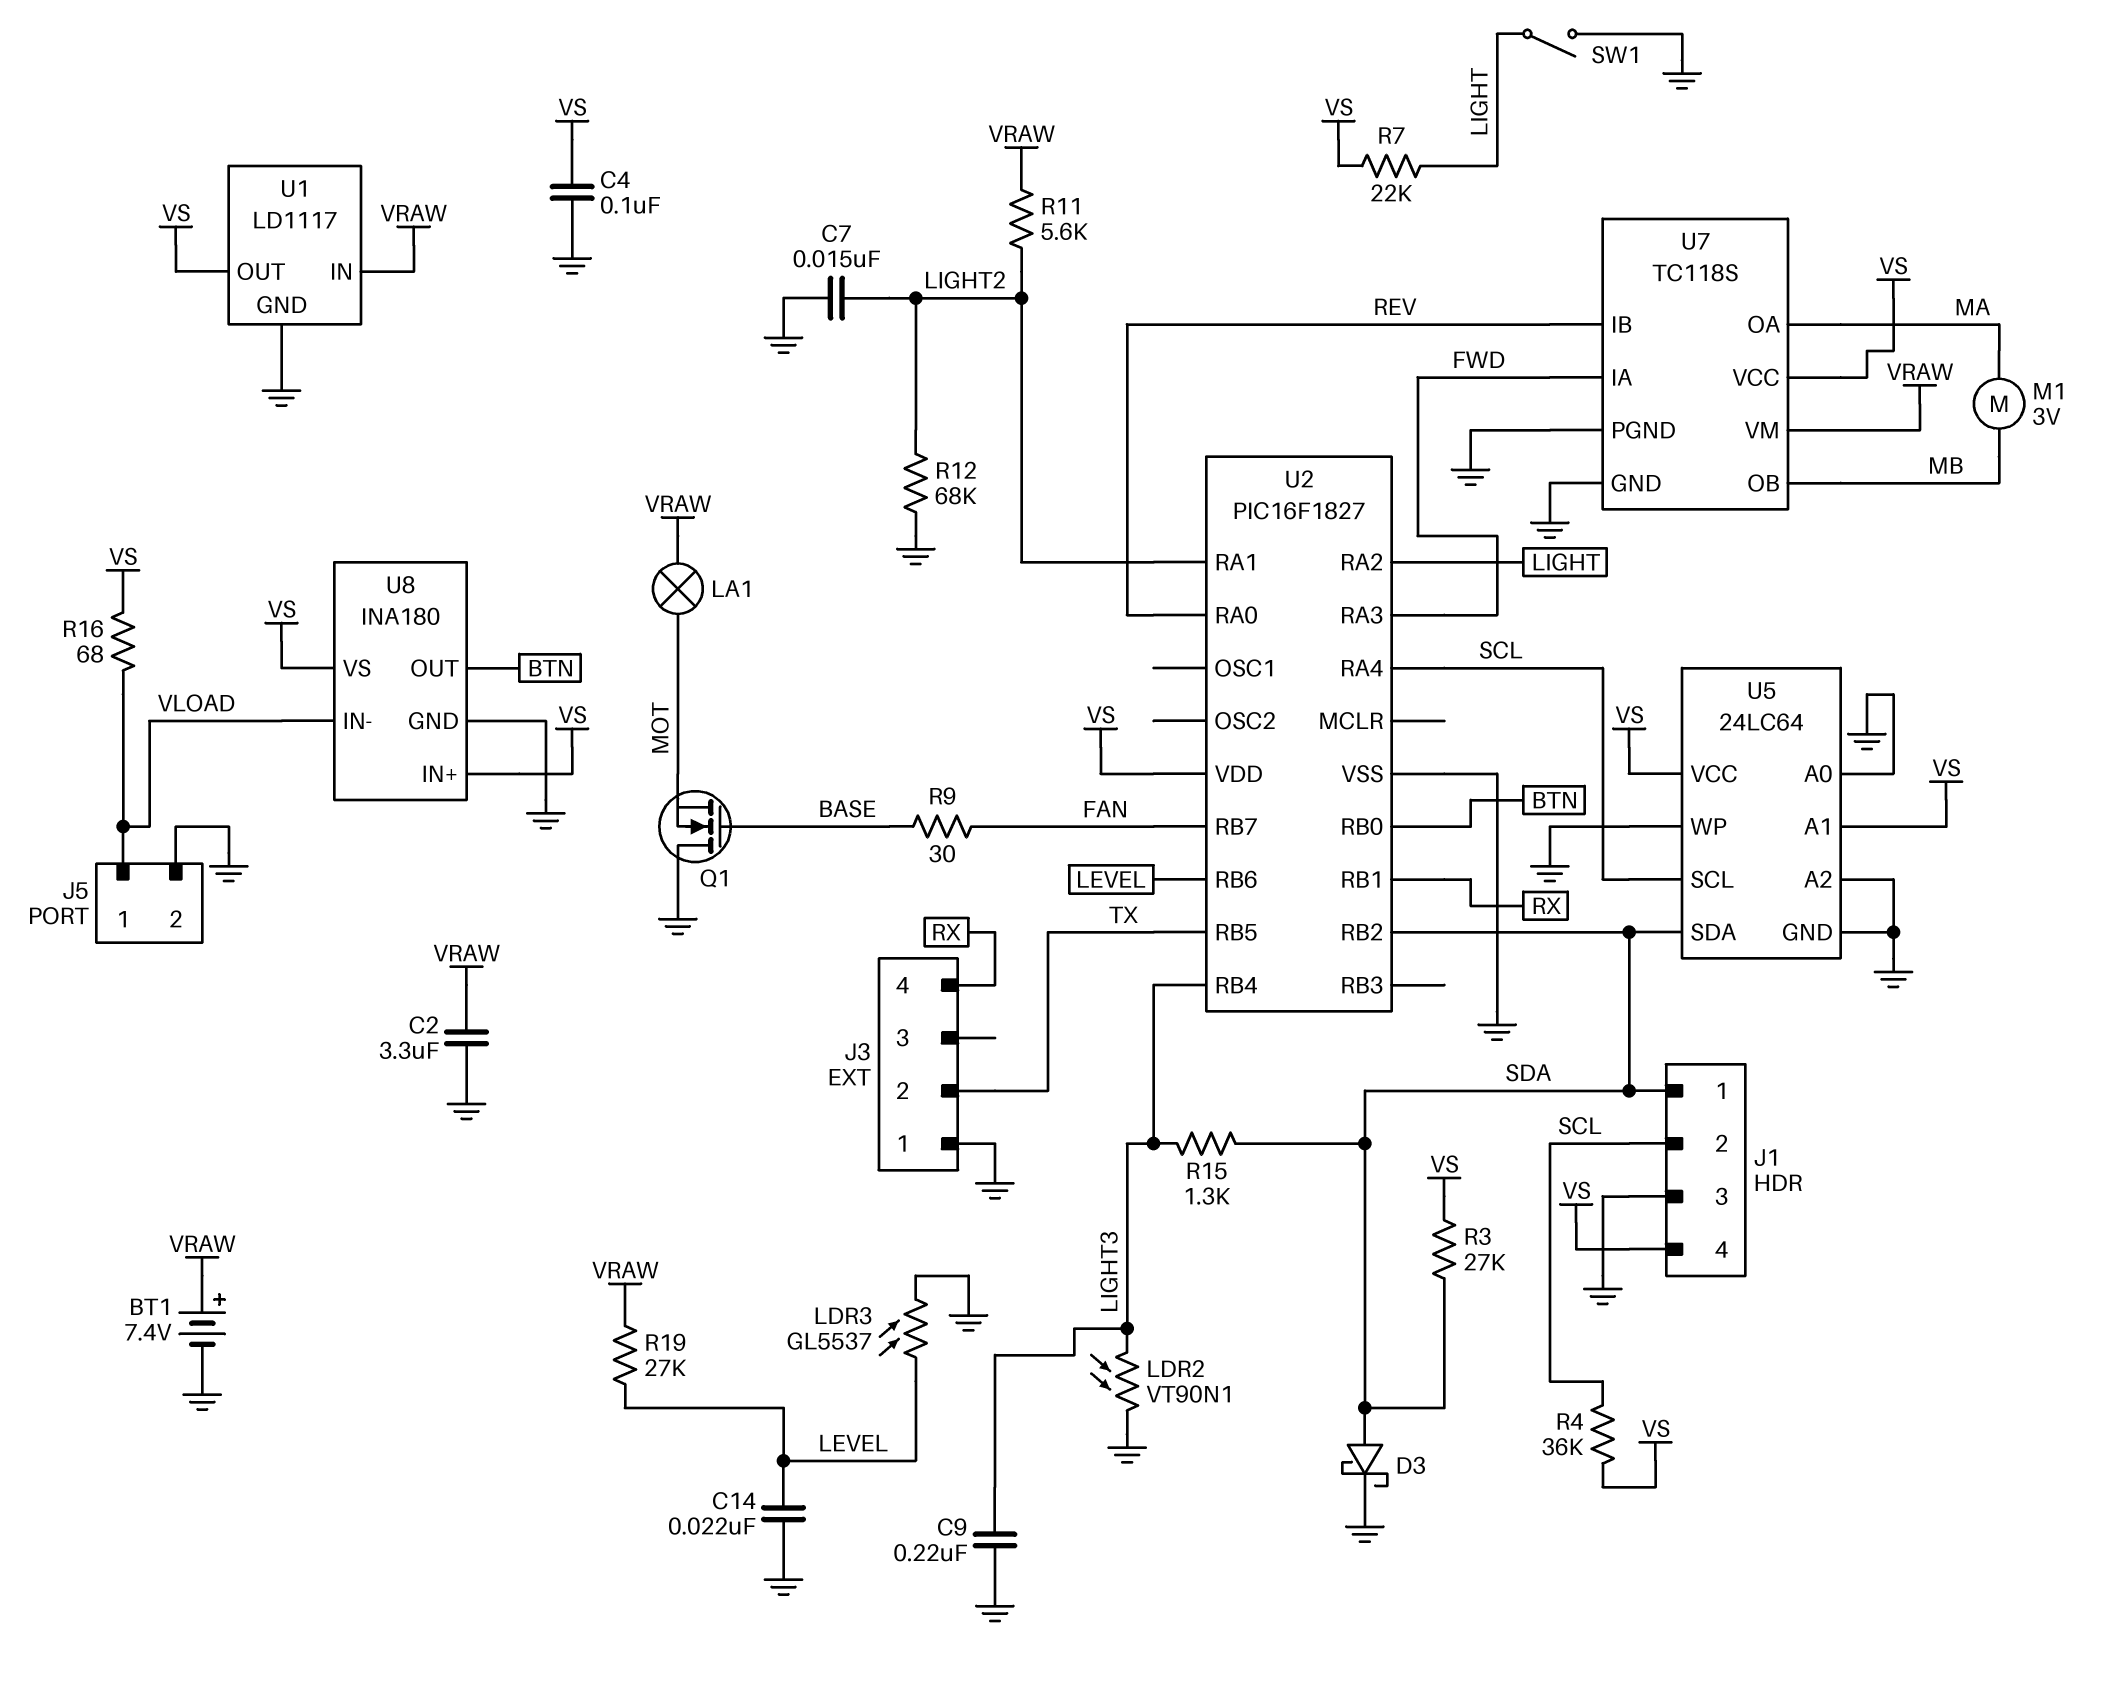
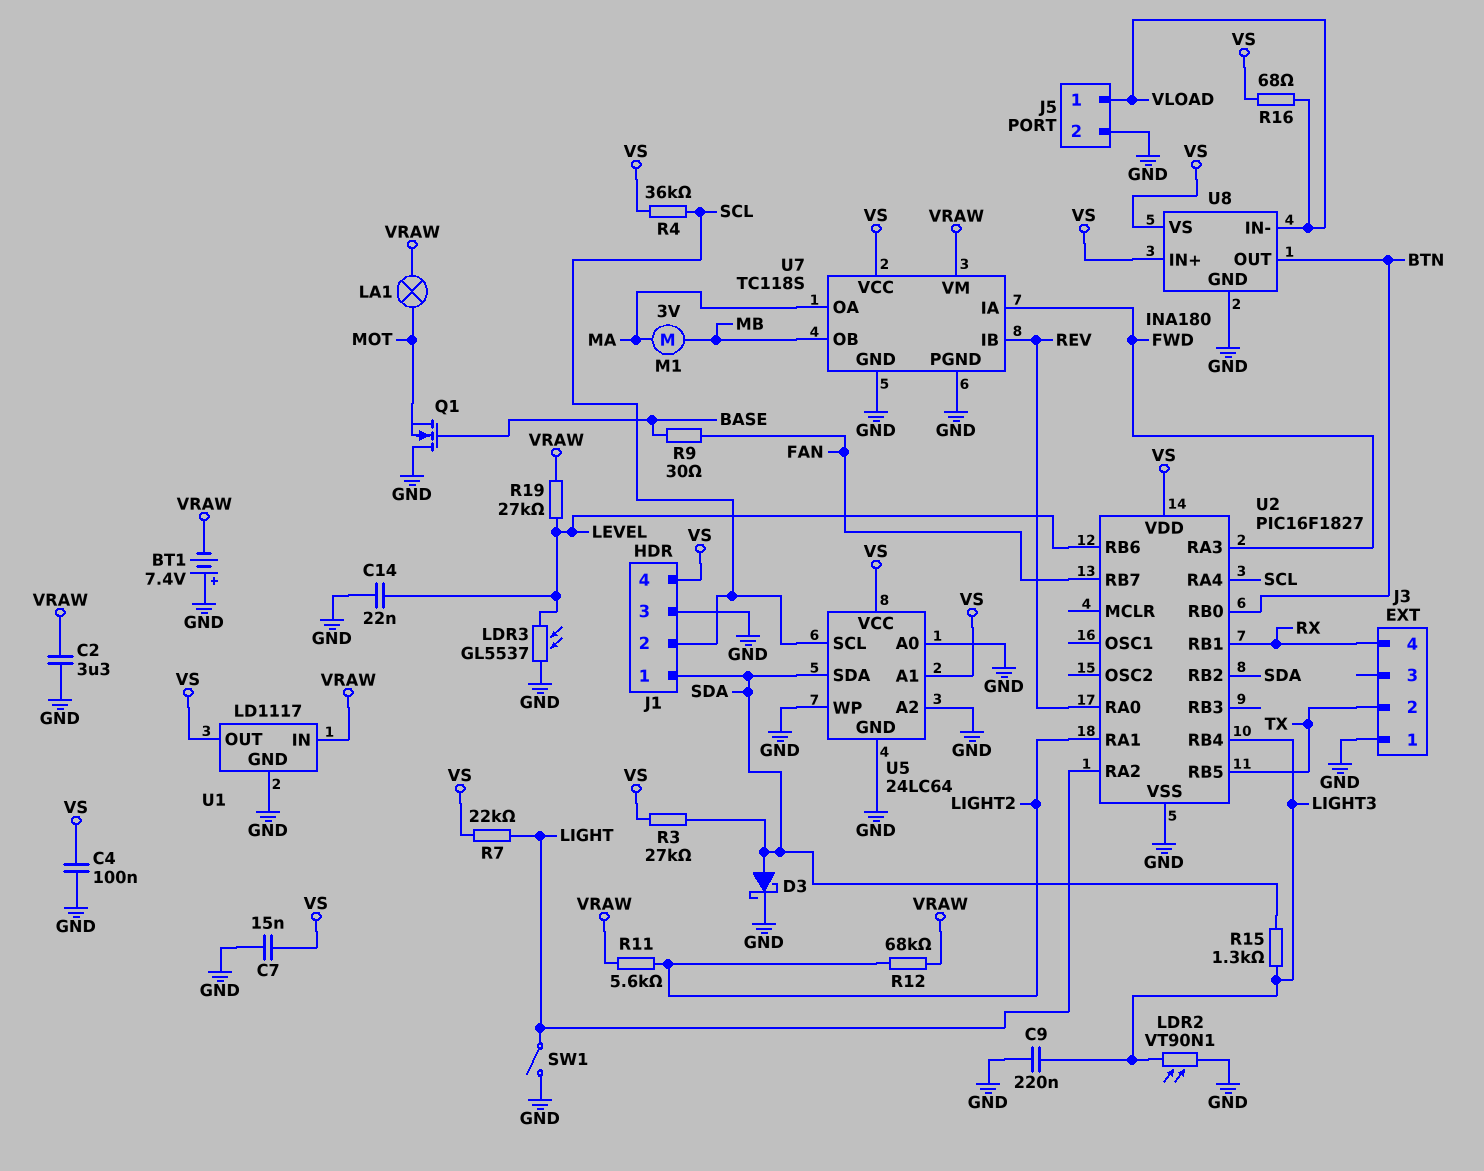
BT1: 7.4V (plus VRAW, minus GND) -> 7.4V (plus GND, minus VRAW)
C7: 15nF (GND, LIGHT2) -> 15nF (GND, VS)
R12: 68k (GND, LIGHT2) -> 68k (LIGHT2, VRAW)

